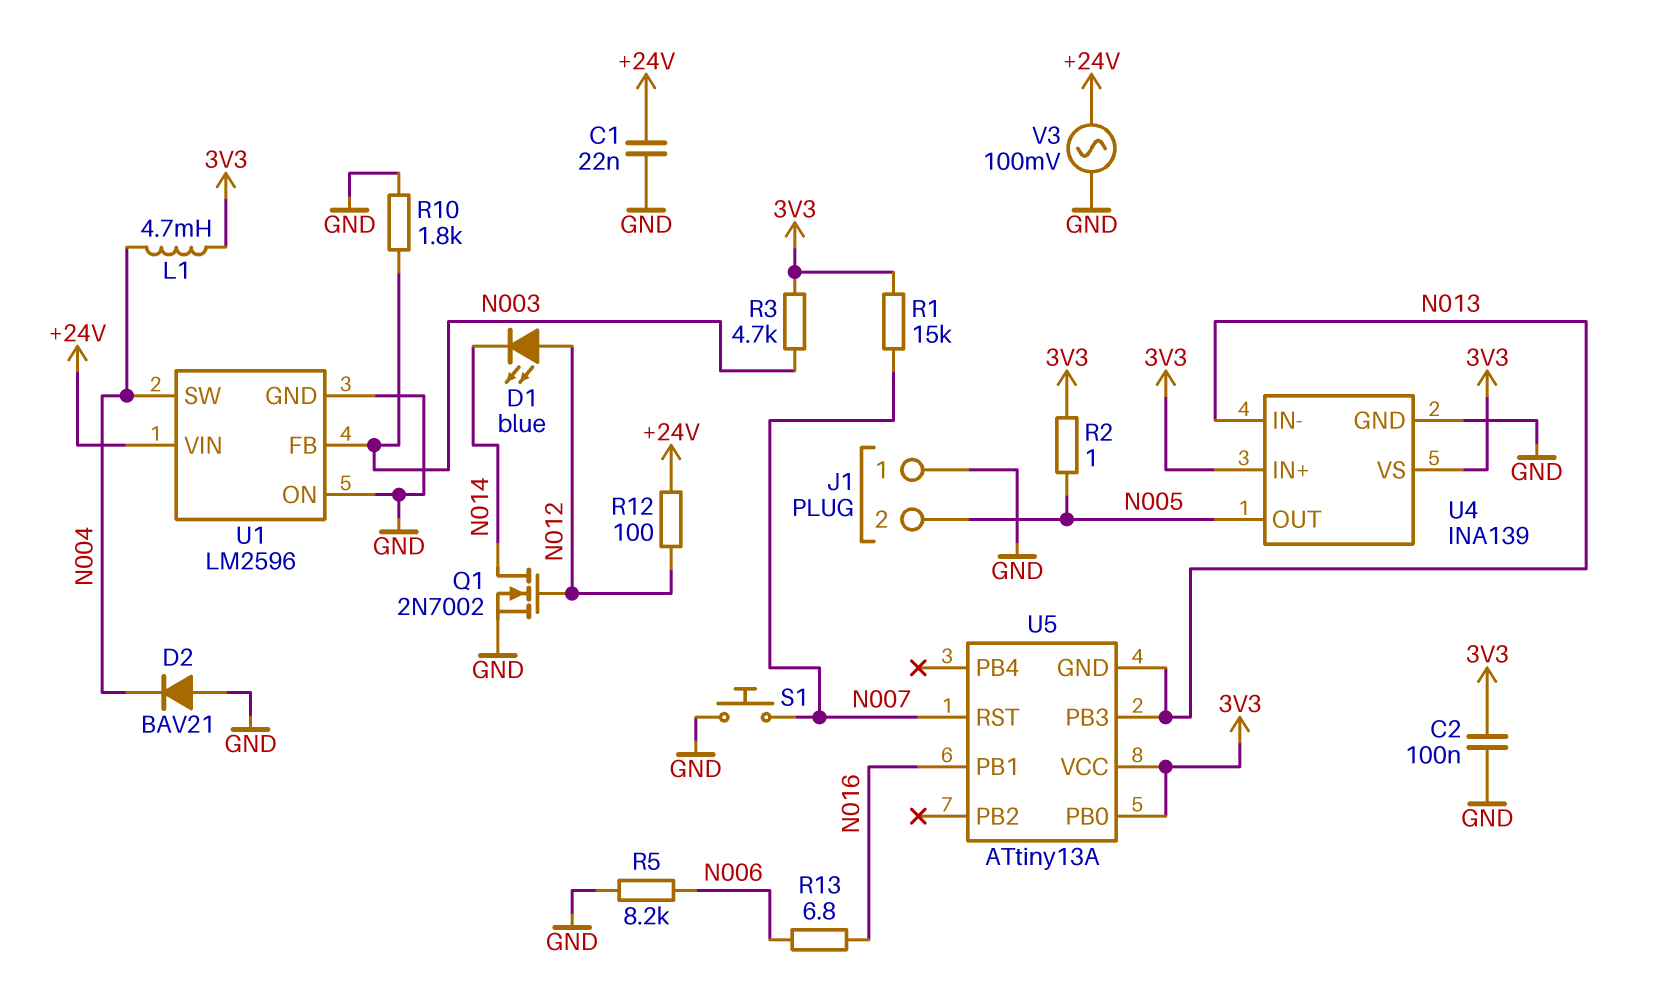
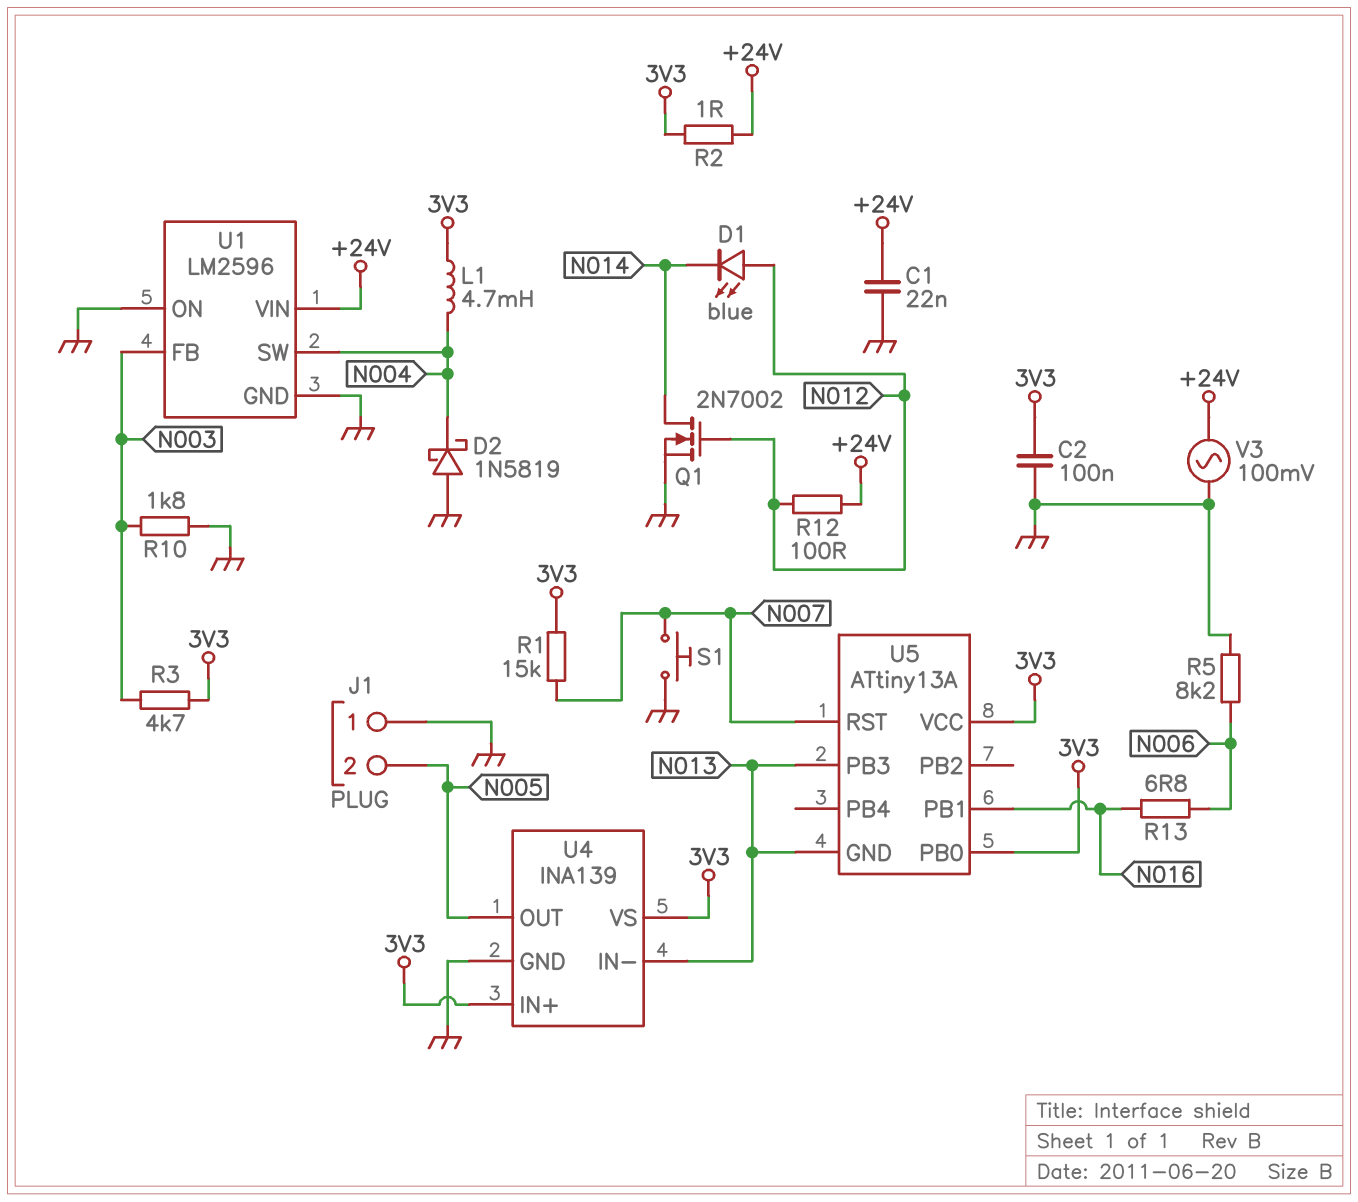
D2: diode BAV21 (A GND, K N004) -> schottky 1N5819 (A GND, K N004)
R2: 1 (3V3, N005) -> 1 (+24V, 3V3)

